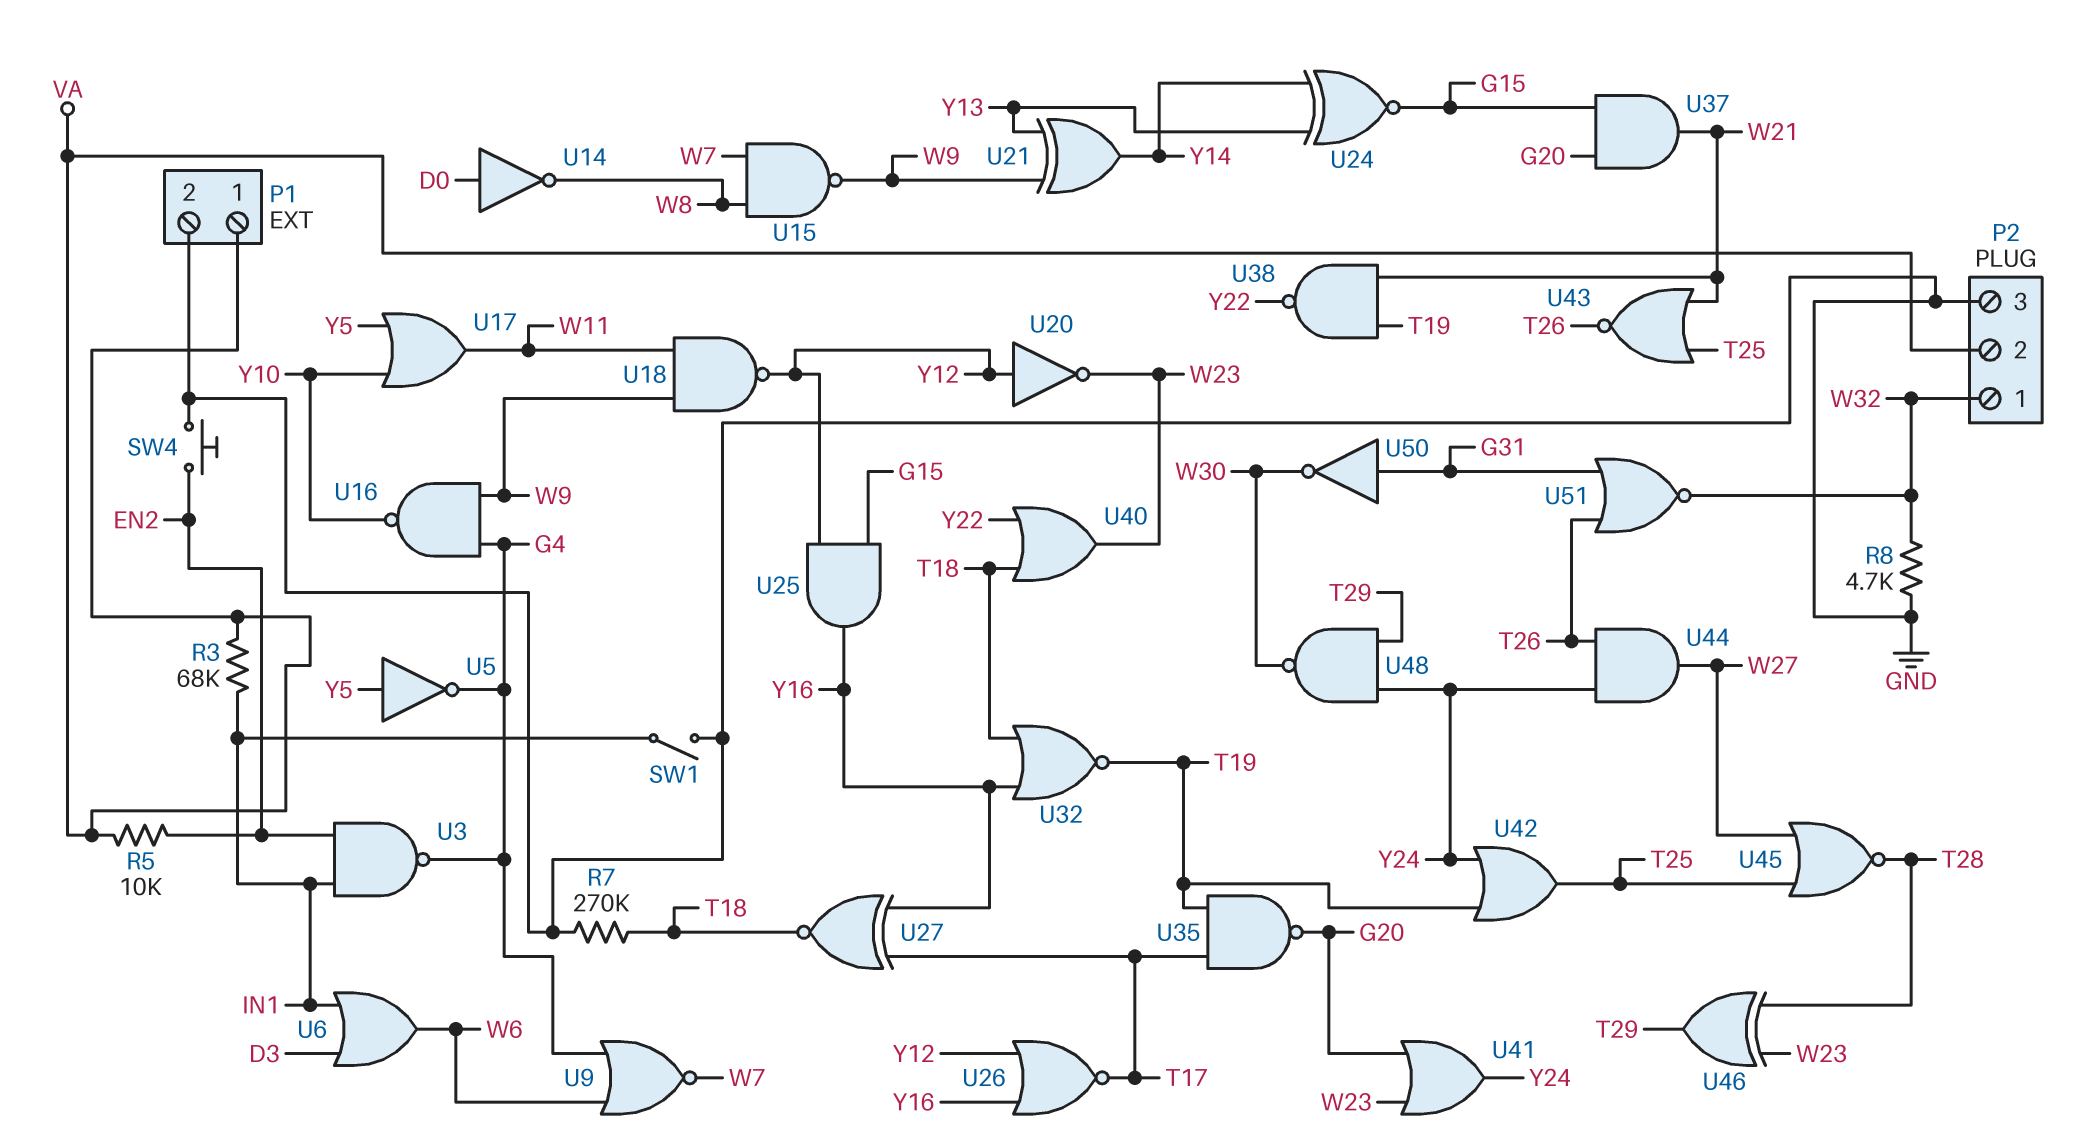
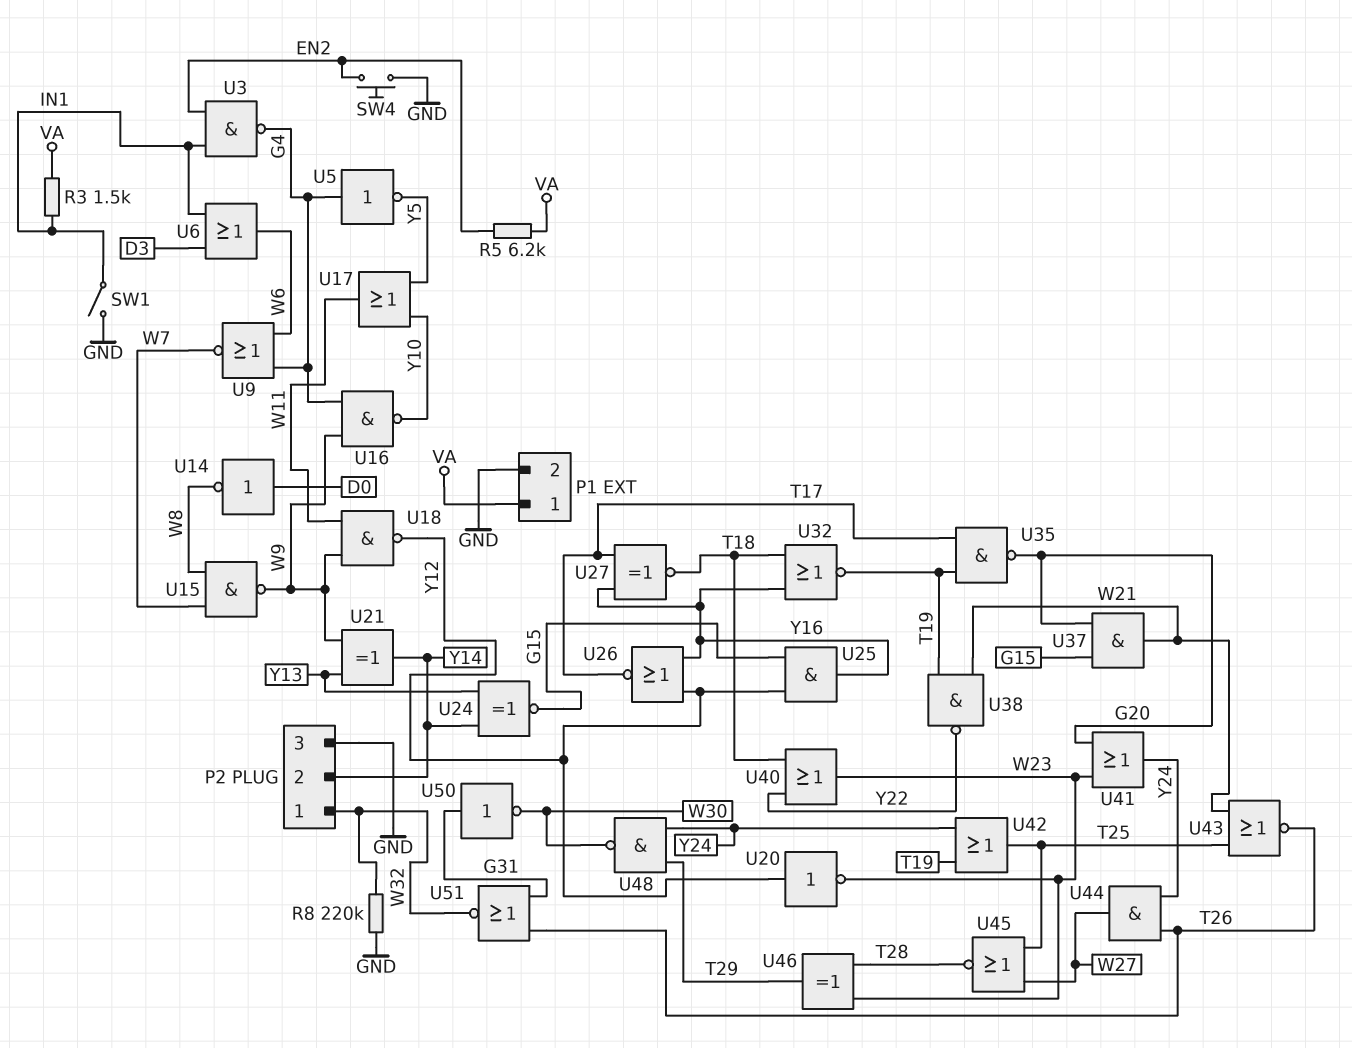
P2 pin 2: VA -> Y14
R3: 68k (IN1, VA) -> 1.5k (IN1, VA)
R5: 10k (EN2, VA) -> 6.2k (EN2, VA)
R7: 270k (GND, T18) -> none
R8: 4.7k (GND, W32) -> 220k (GND, W32)
U5: NOT (in Y5, out G4) -> NOT (in G4, out Y5)

